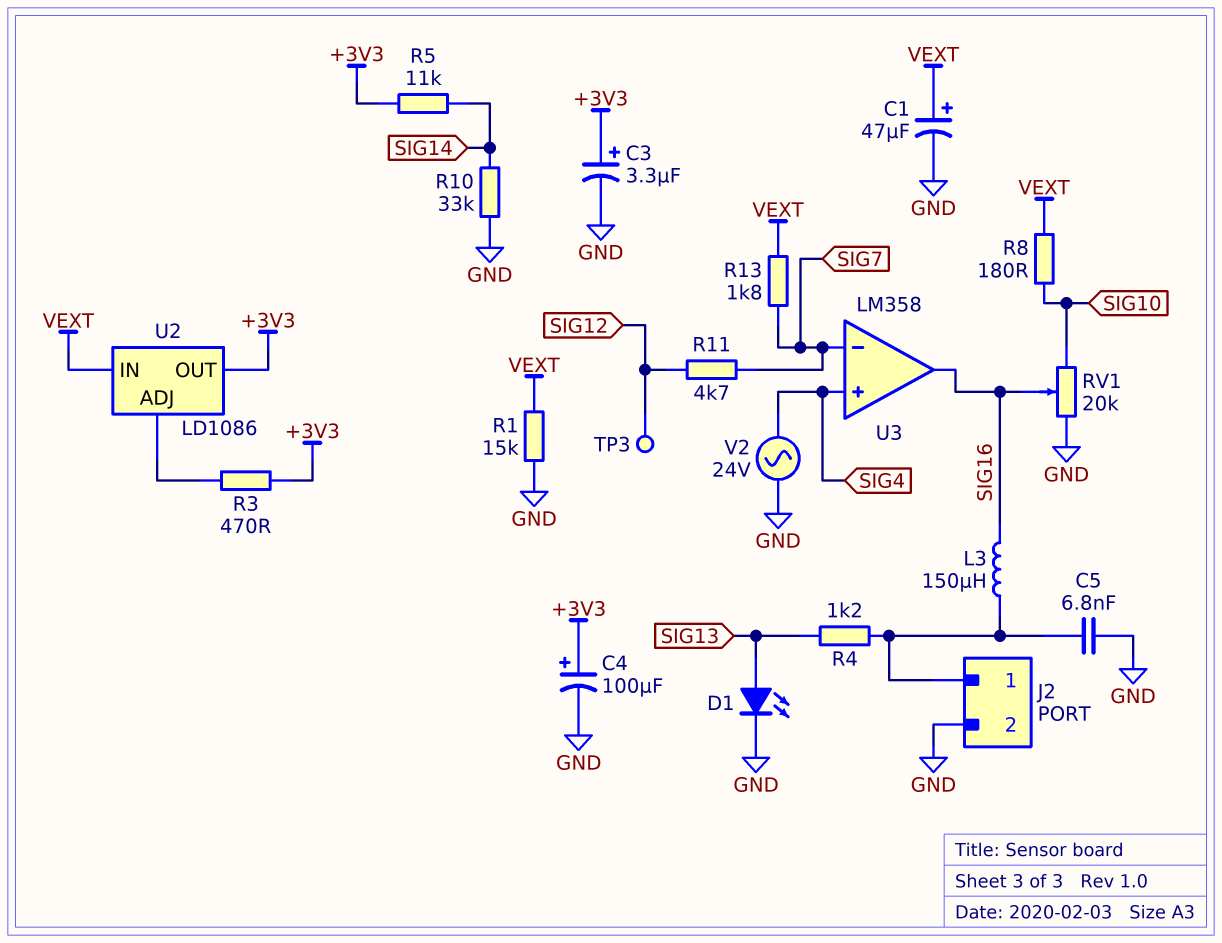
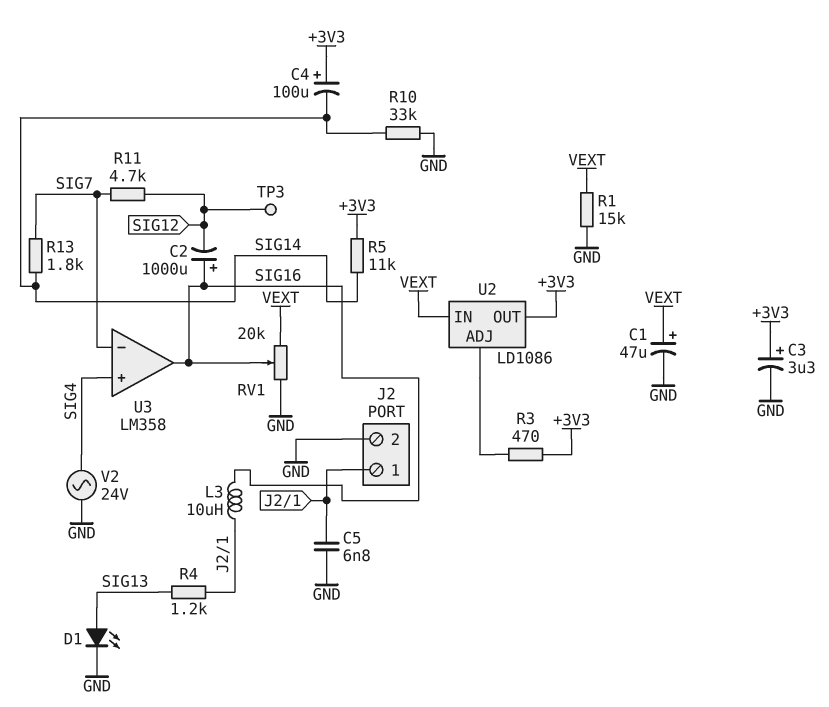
C2: none -> 1000uF (plus SIG16, minus SIG12)
C4: 100uF (plus +3V3, minus GND) -> 100uF (plus +3V3, minus SIG14)
L3: 150uH (J2/1, SIG16) -> 10uH (J2/1, SIG16)
R8: 180 (SIG10, VEXT) -> none
R13: 1.8k (SIG7, VEXT) -> 1.8k (SIG7, SIG14)
RV1: 20k (GND, SIG10, wiper SIG16) -> 20k (GND, VEXT, wiper SIG16)

